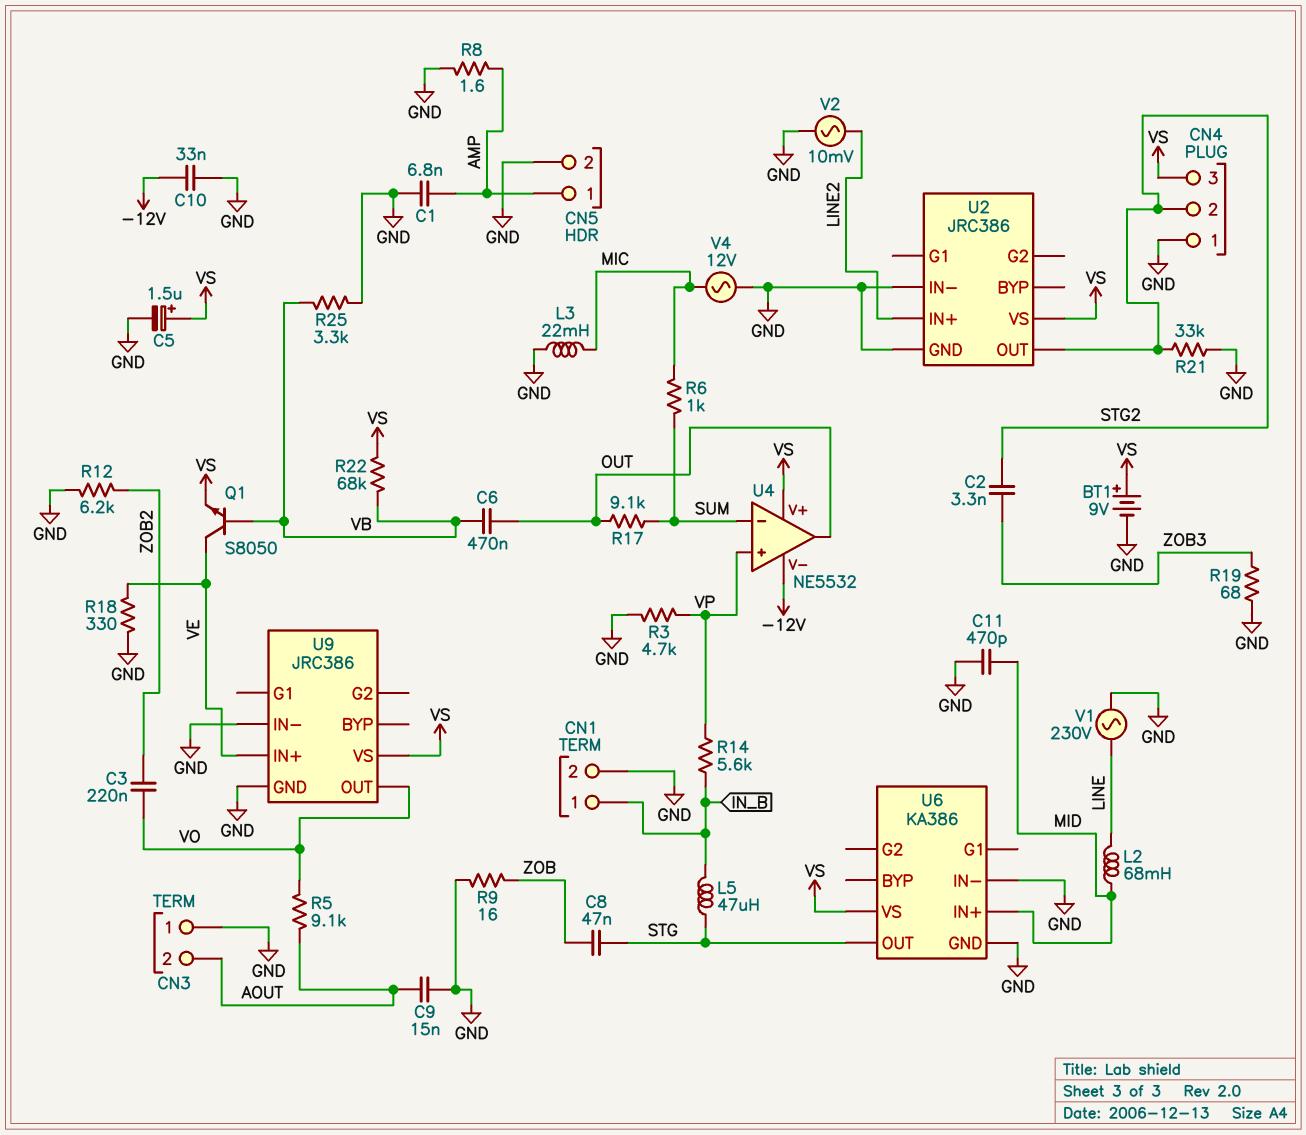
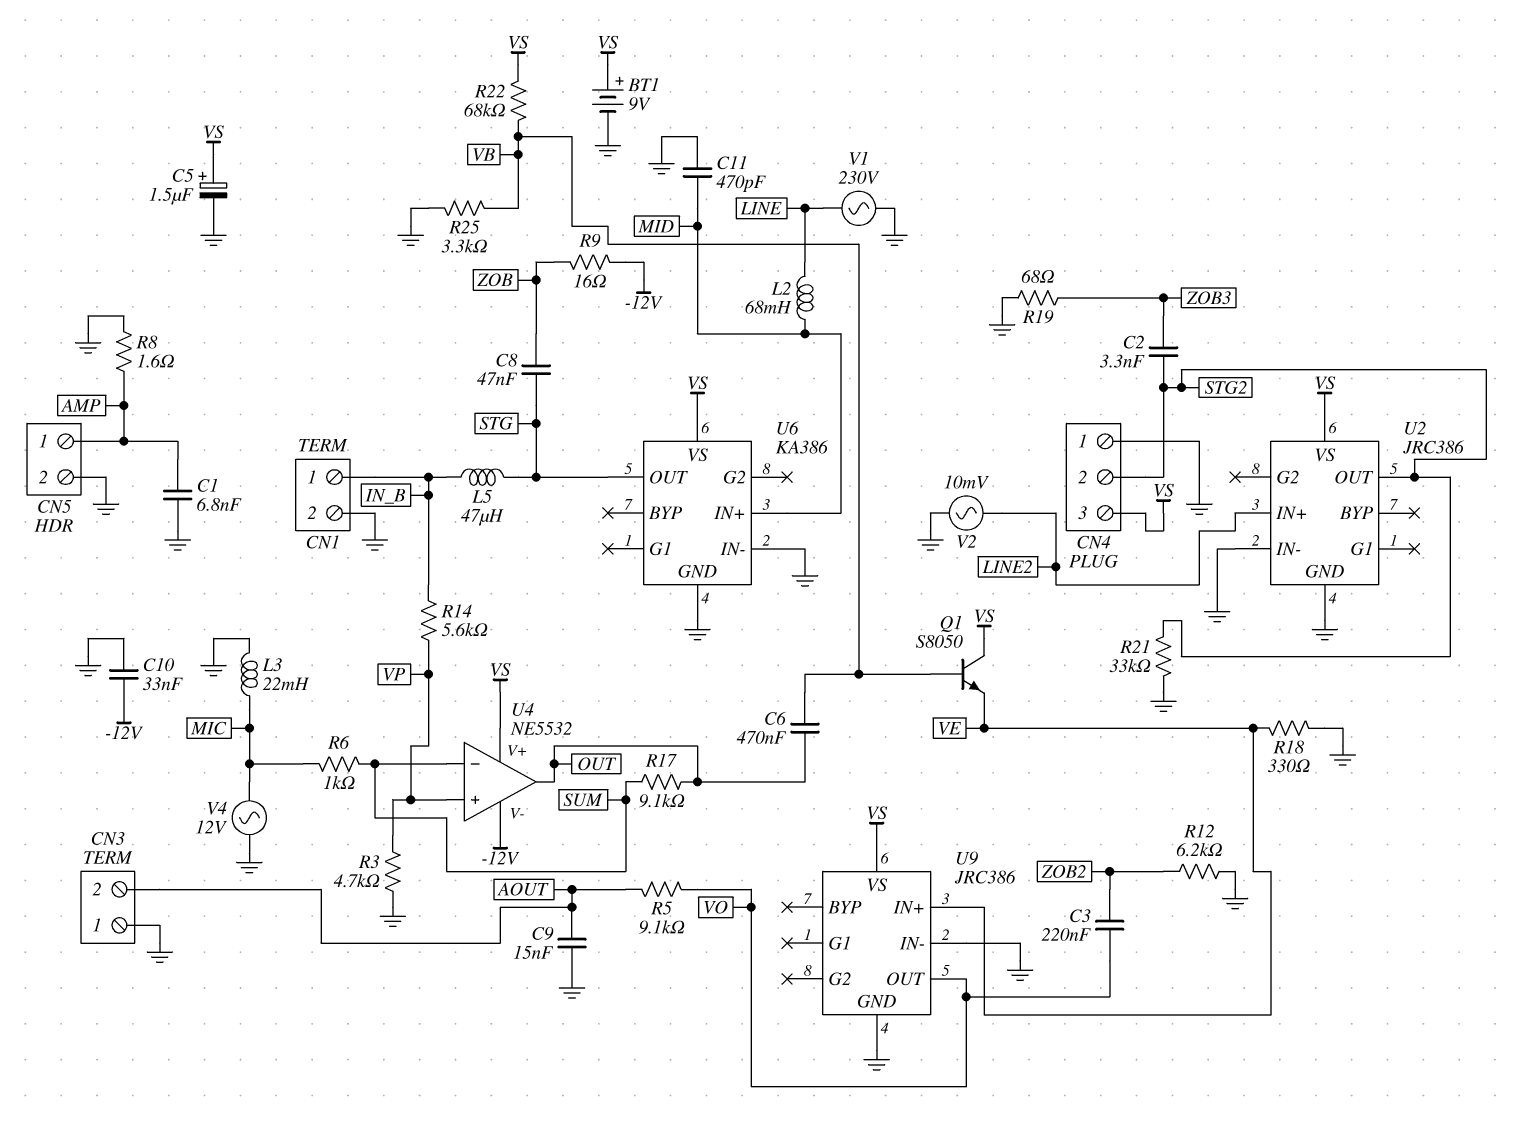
Q1: NPN S8050 (B VB, C VE, E VS) -> NPN S8050 (B VB, C VS, E VE)
R9: 16 (GND, ZOB) -> 16 (-12V, ZOB)

